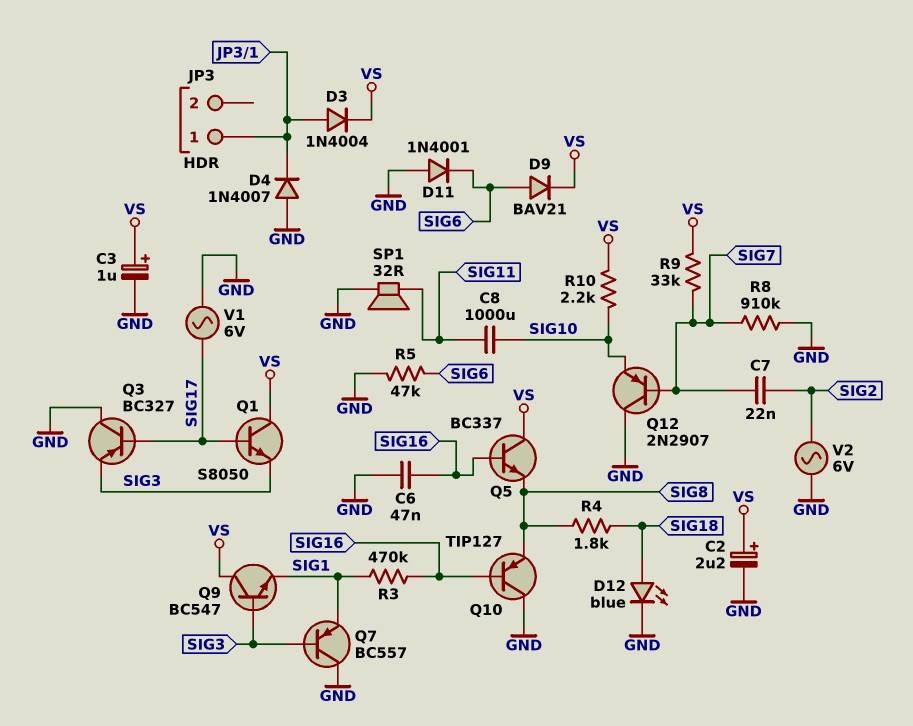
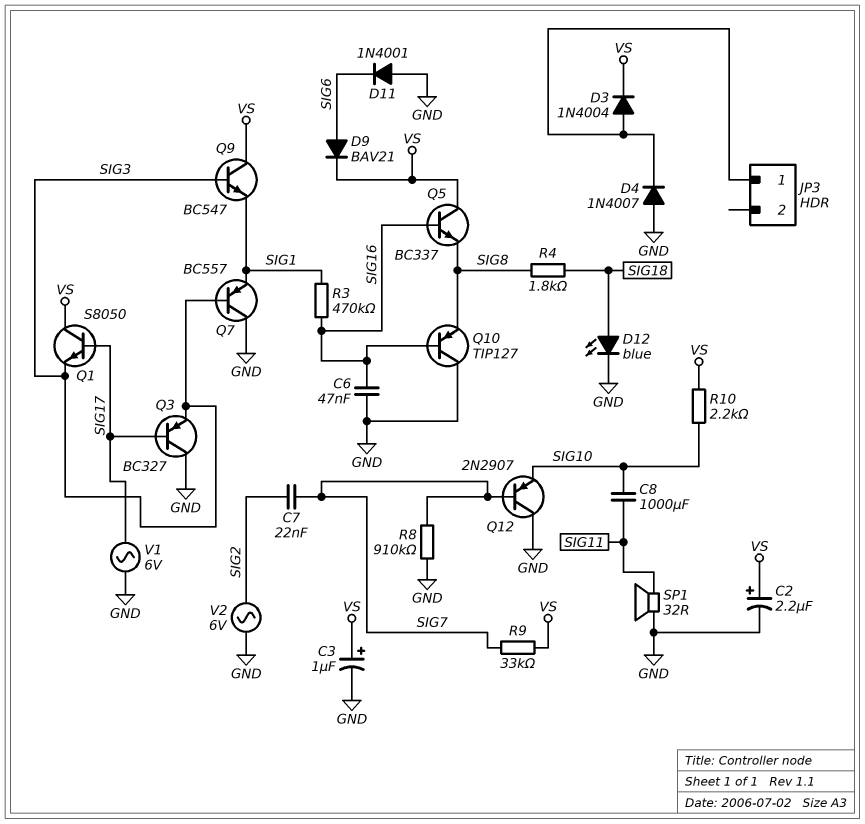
R5: 47k (GND, SIG6) -> none

